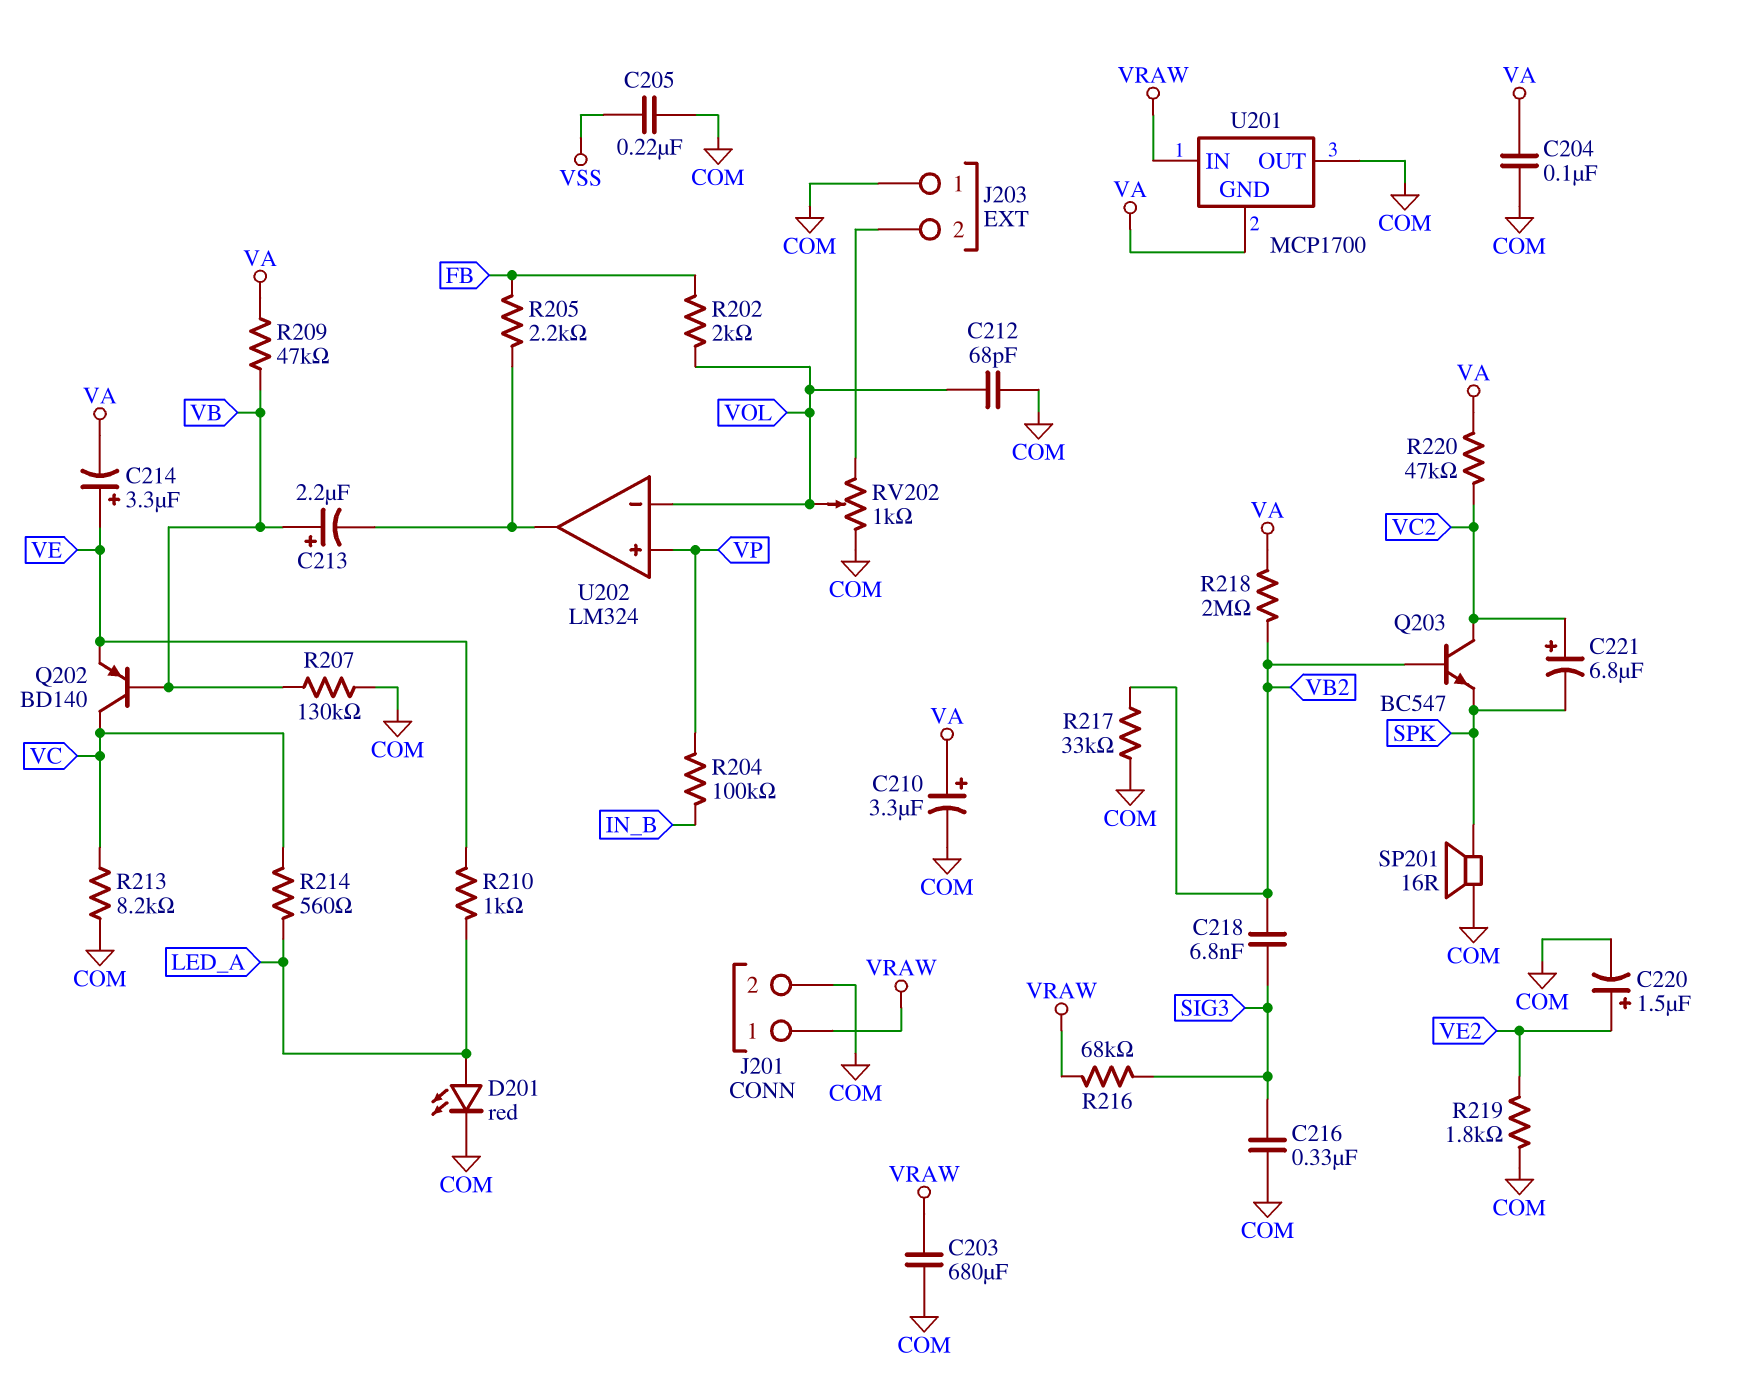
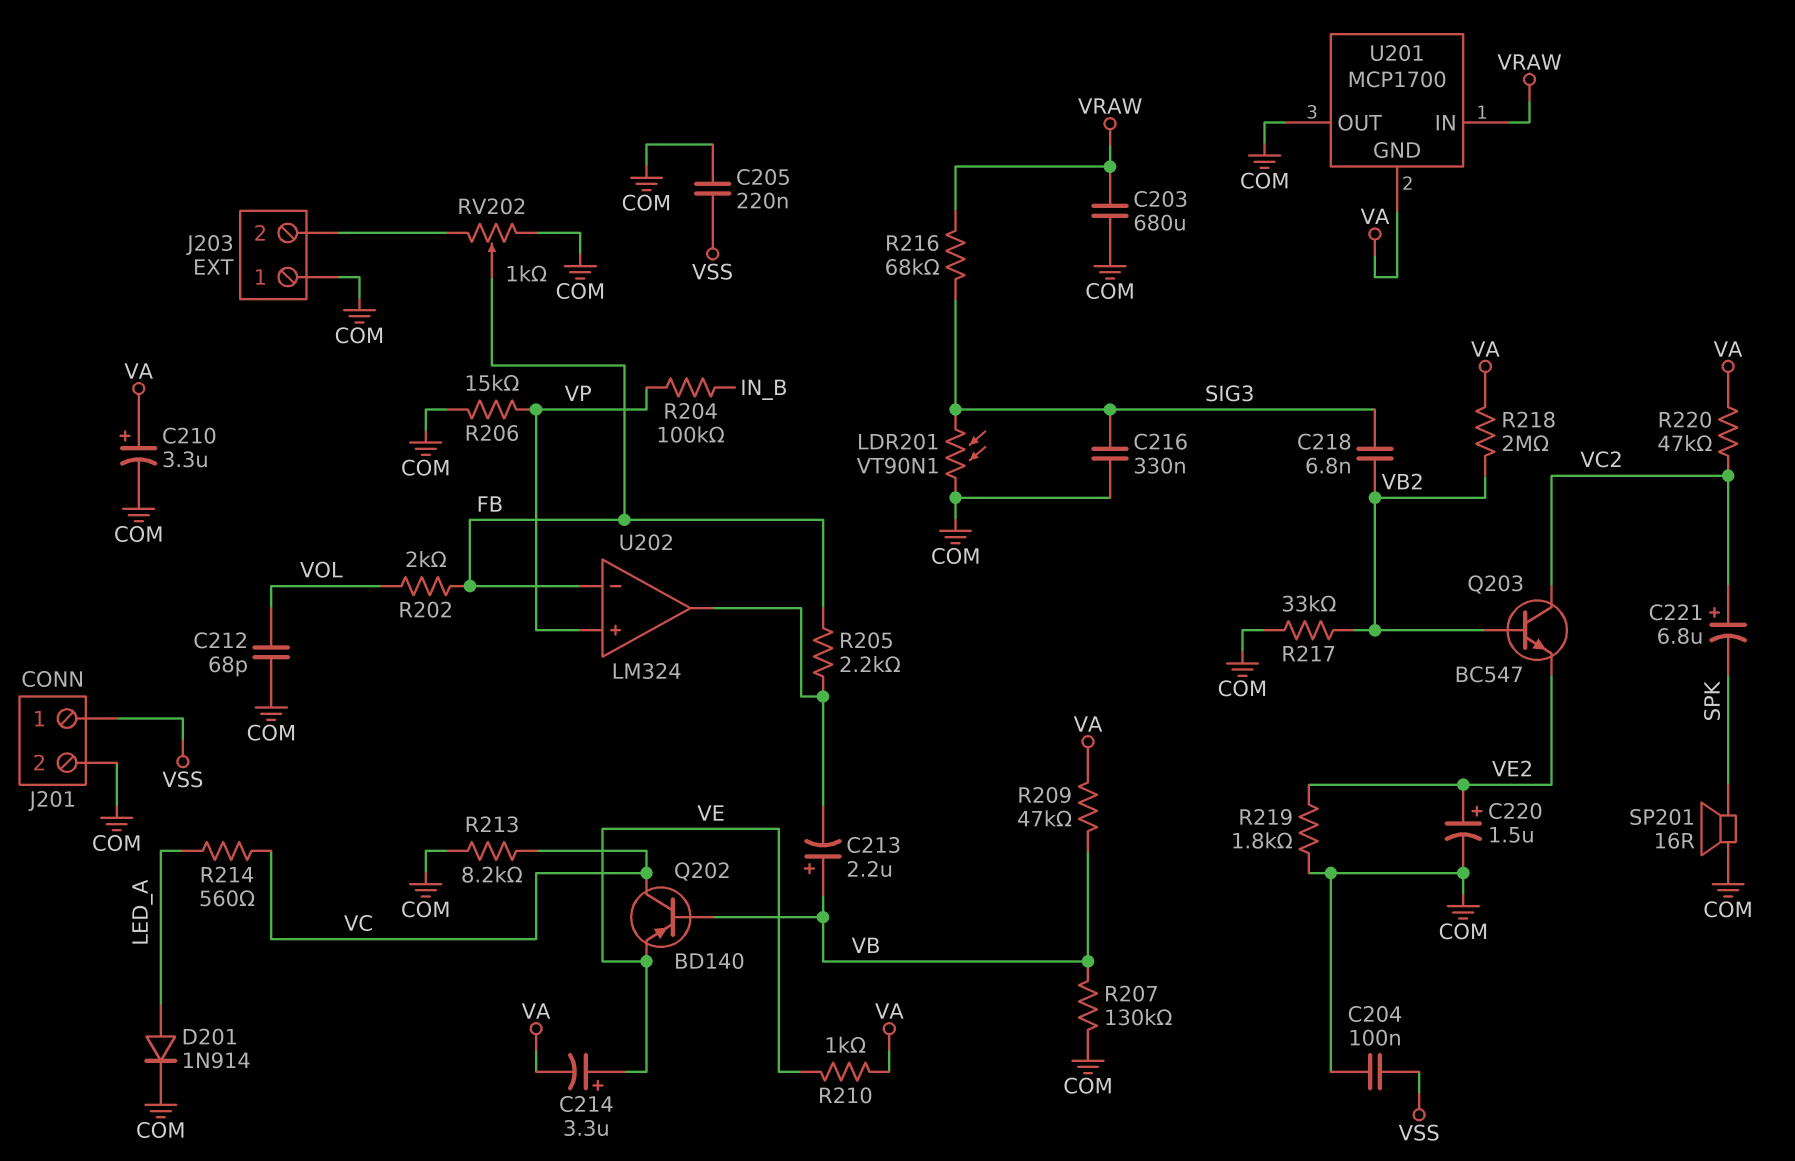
C204: 100nF (COM, VA) -> 100nF (COM, VSS)
D201: LED red (A LED_A, K COM) -> diode 1N914 (A LED_A, K COM)
J201 pin 1: VRAW -> VSS
LDR201: none -> VT90N1 (COM, SIG3)
Q203: NPN BC547 (B VB2, C VC2, E SPK) -> NPN BC547 (B VB2, C VC2, E VE2)
R206: none -> 15k (COM, VP)
R210: 1k (LED_A, VE) -> 1k (VA, VE)
RV202: 1k (COM, J203/2, wiper VOL) -> 1k (COM, J203/2, wiper FB)
U202 pin in-: VOL -> FB

